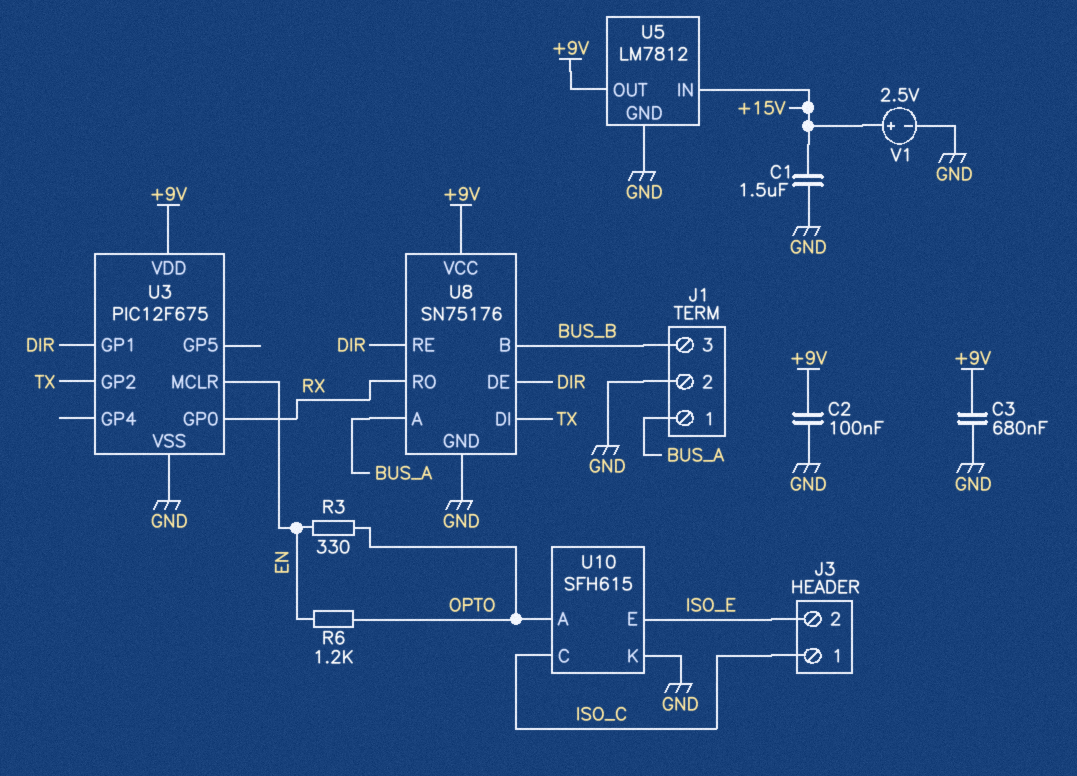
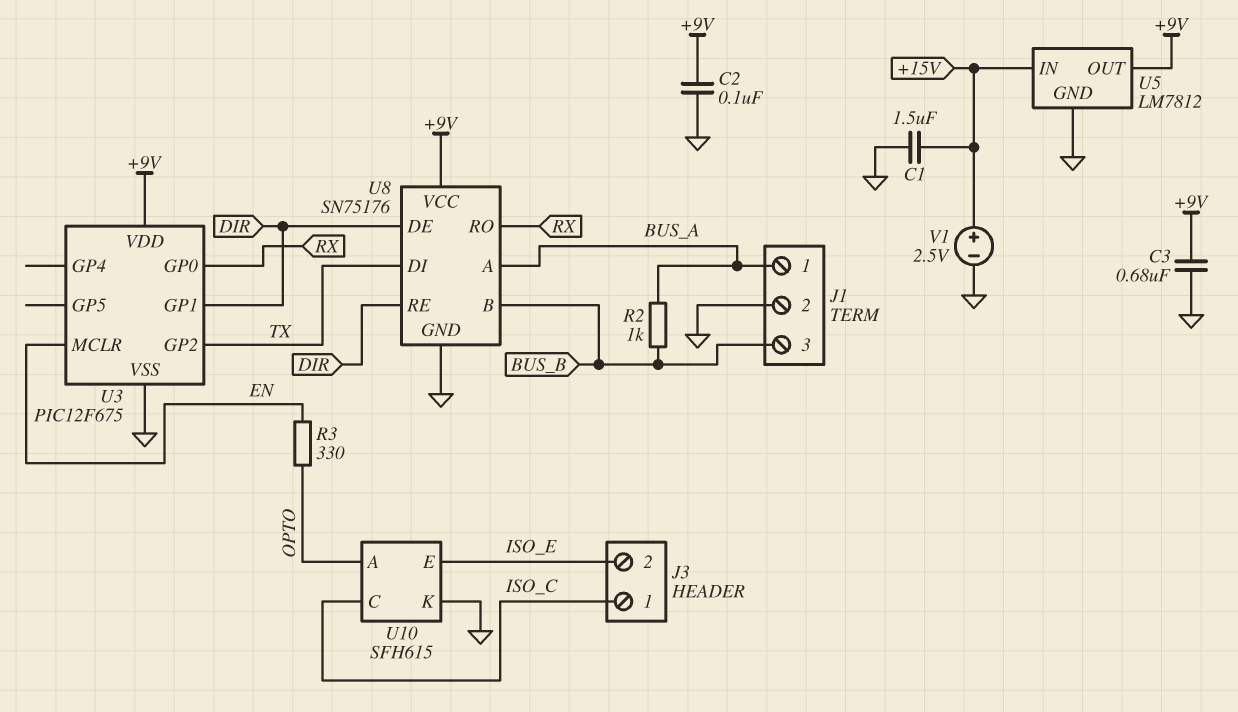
R2: none -> 1k (BUS_A, BUS_B)
R6: 1.2k (EN, OPTO) -> none

